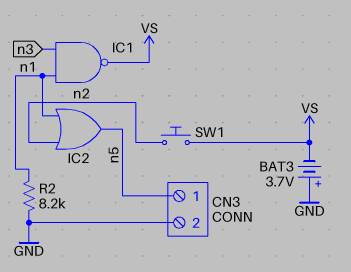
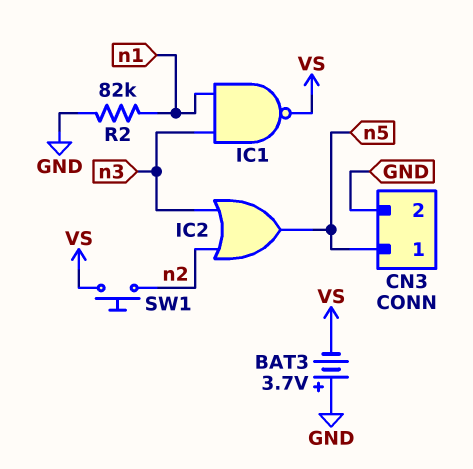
IC2: OR (in n1, in n2, out n5) -> OR (in n2, in n3, out n5)
R2: 8.2k (GND, n1) -> 82k (GND, n1)

